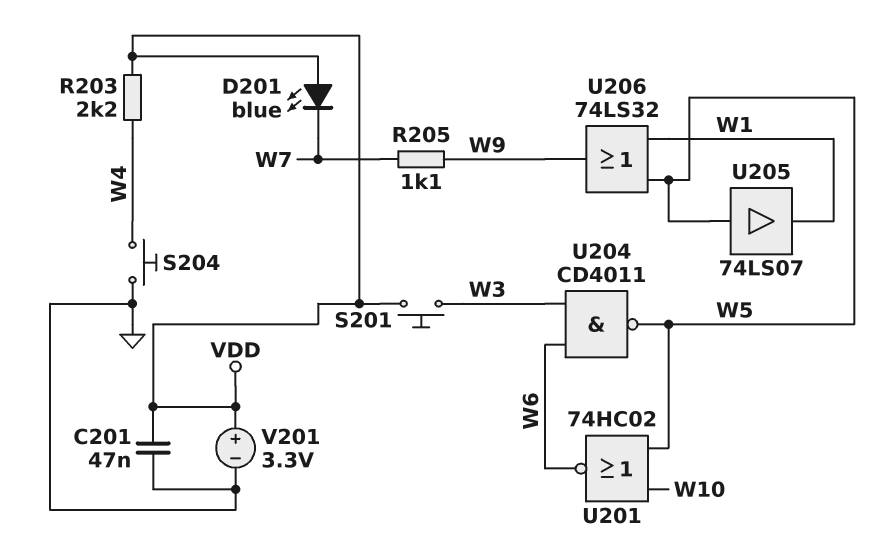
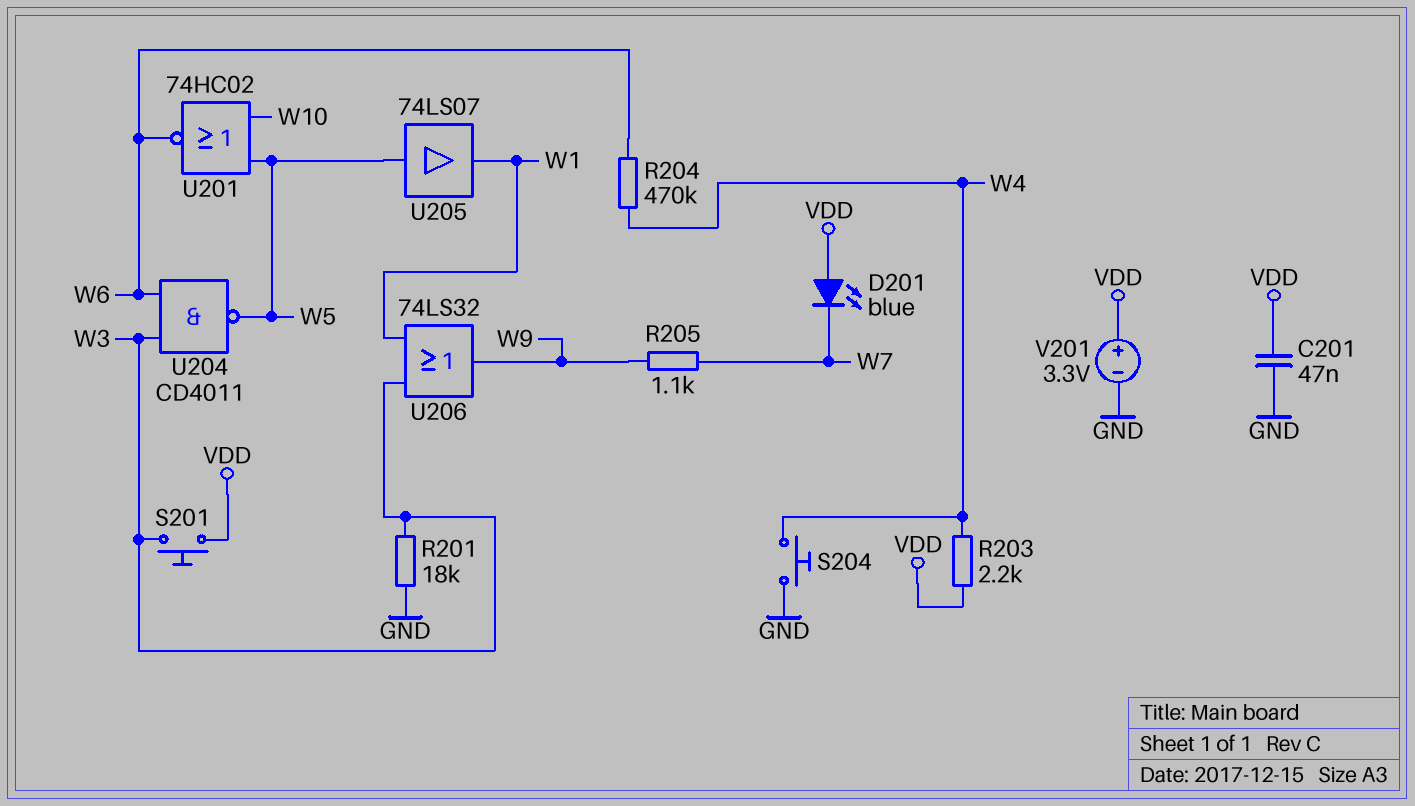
R201: none -> 18k (GND, W3)
R204: none -> 470k (W4, W6)
U206: OR 74LS32 (in W1, in W5, out W9) -> OR 74LS32 (in W1, in W3, out W9)

